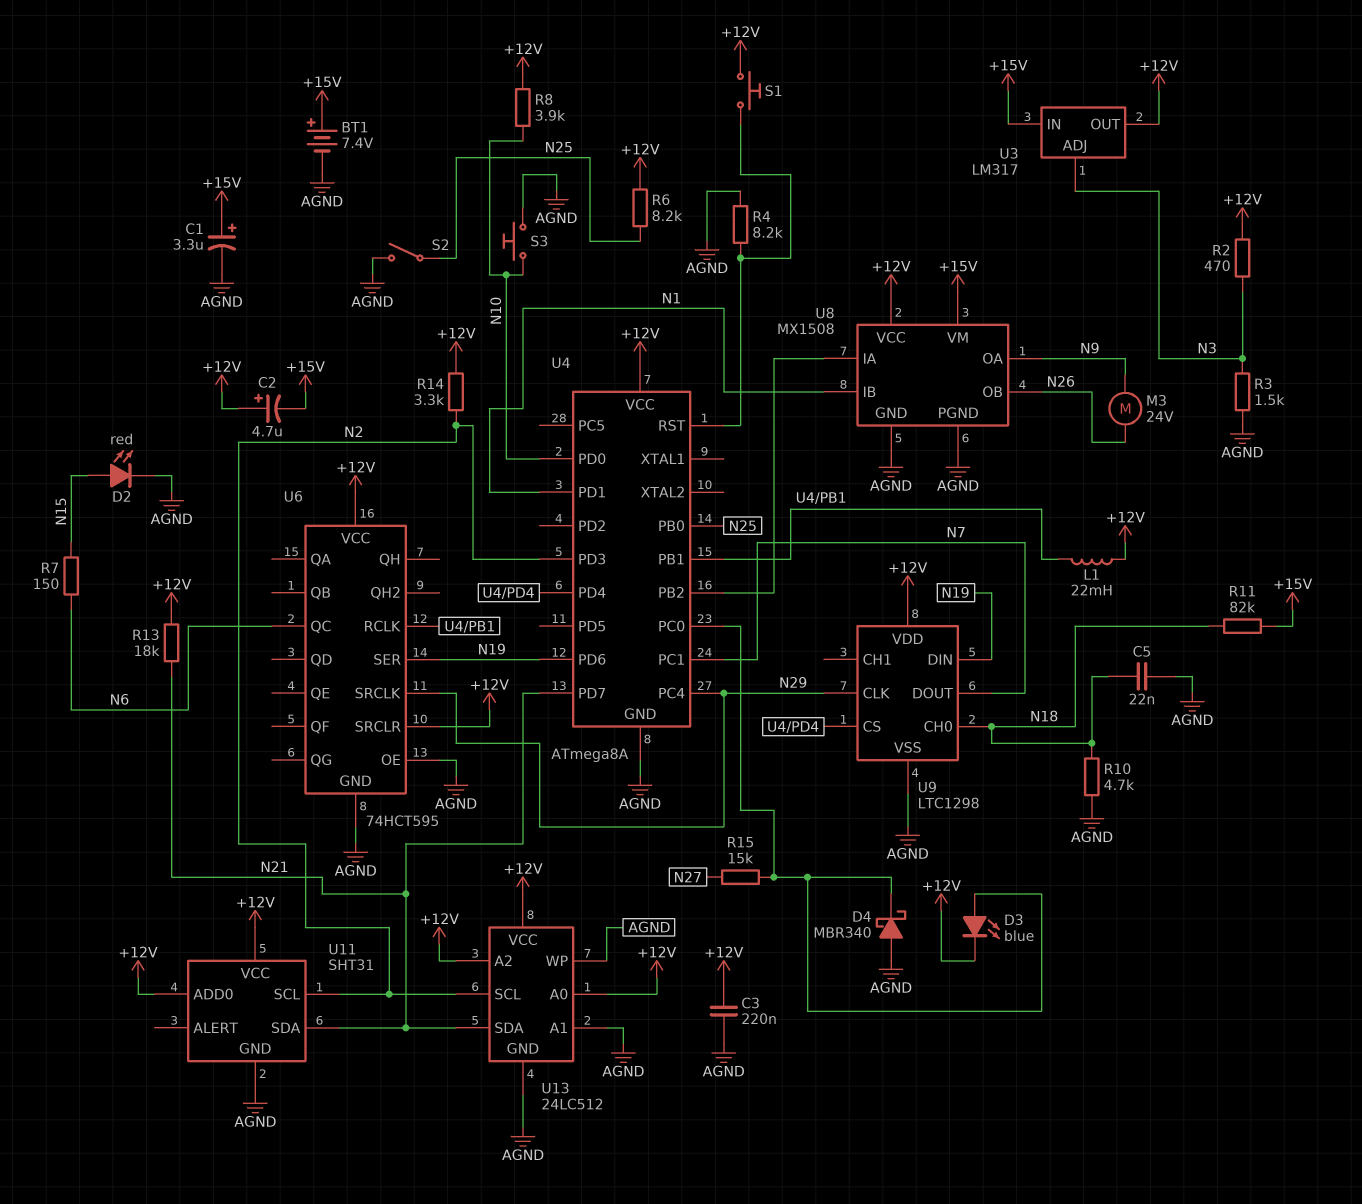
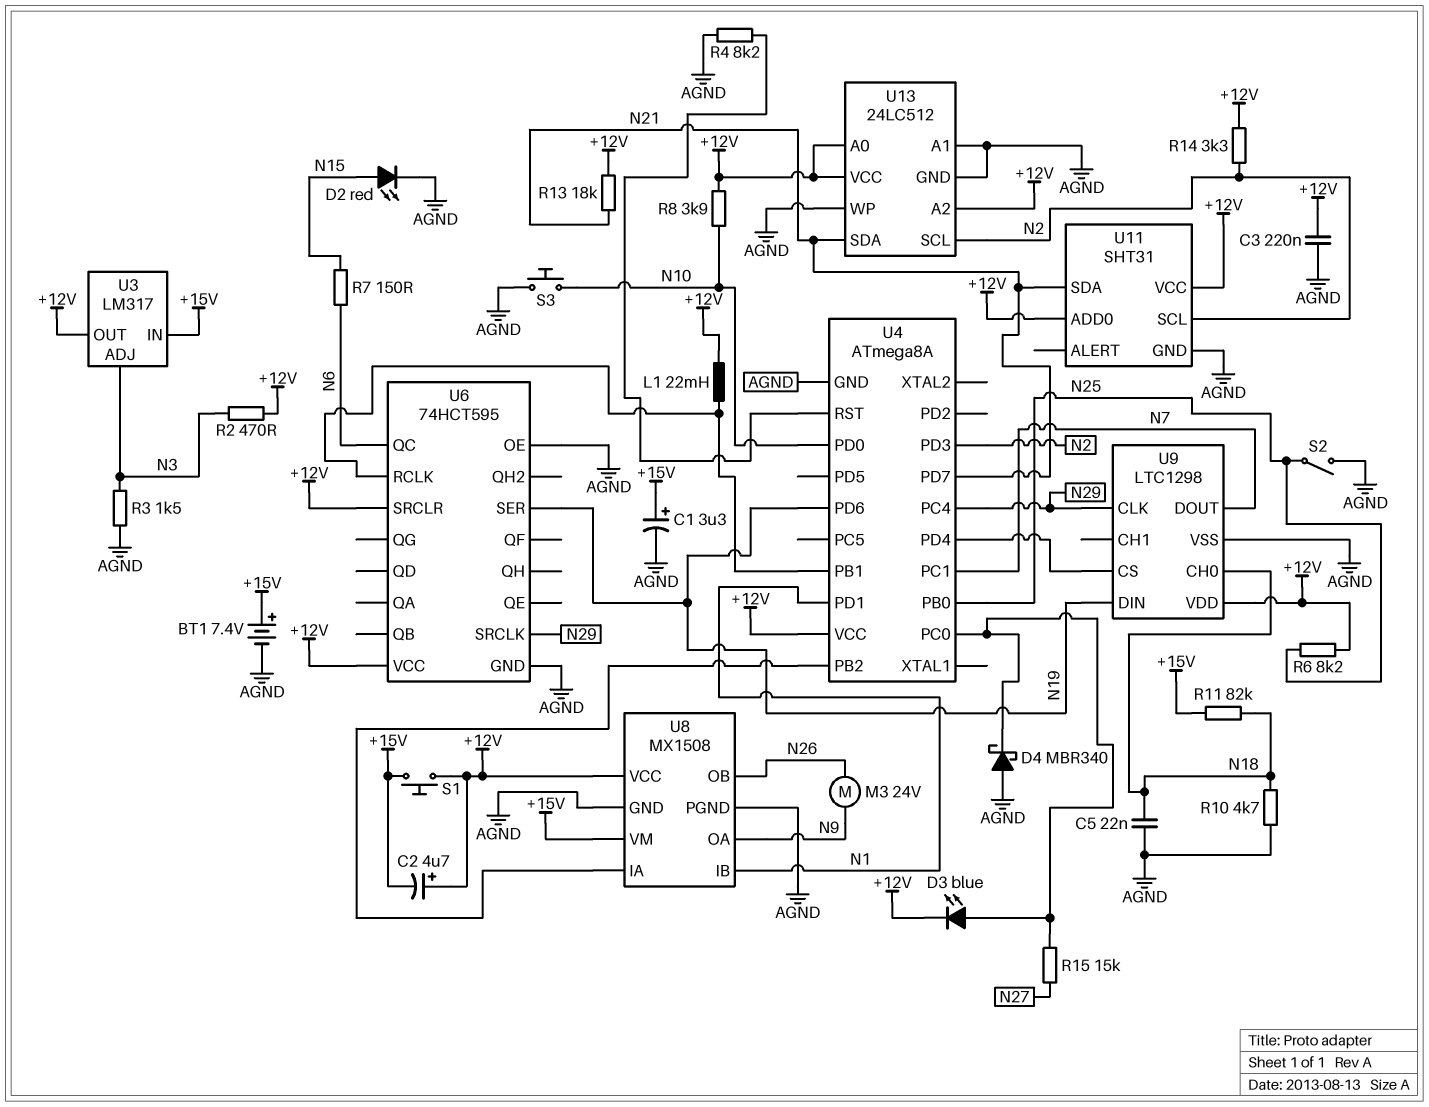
S1: button (+12V, U4/RST) -> button (+12V, +15V)

